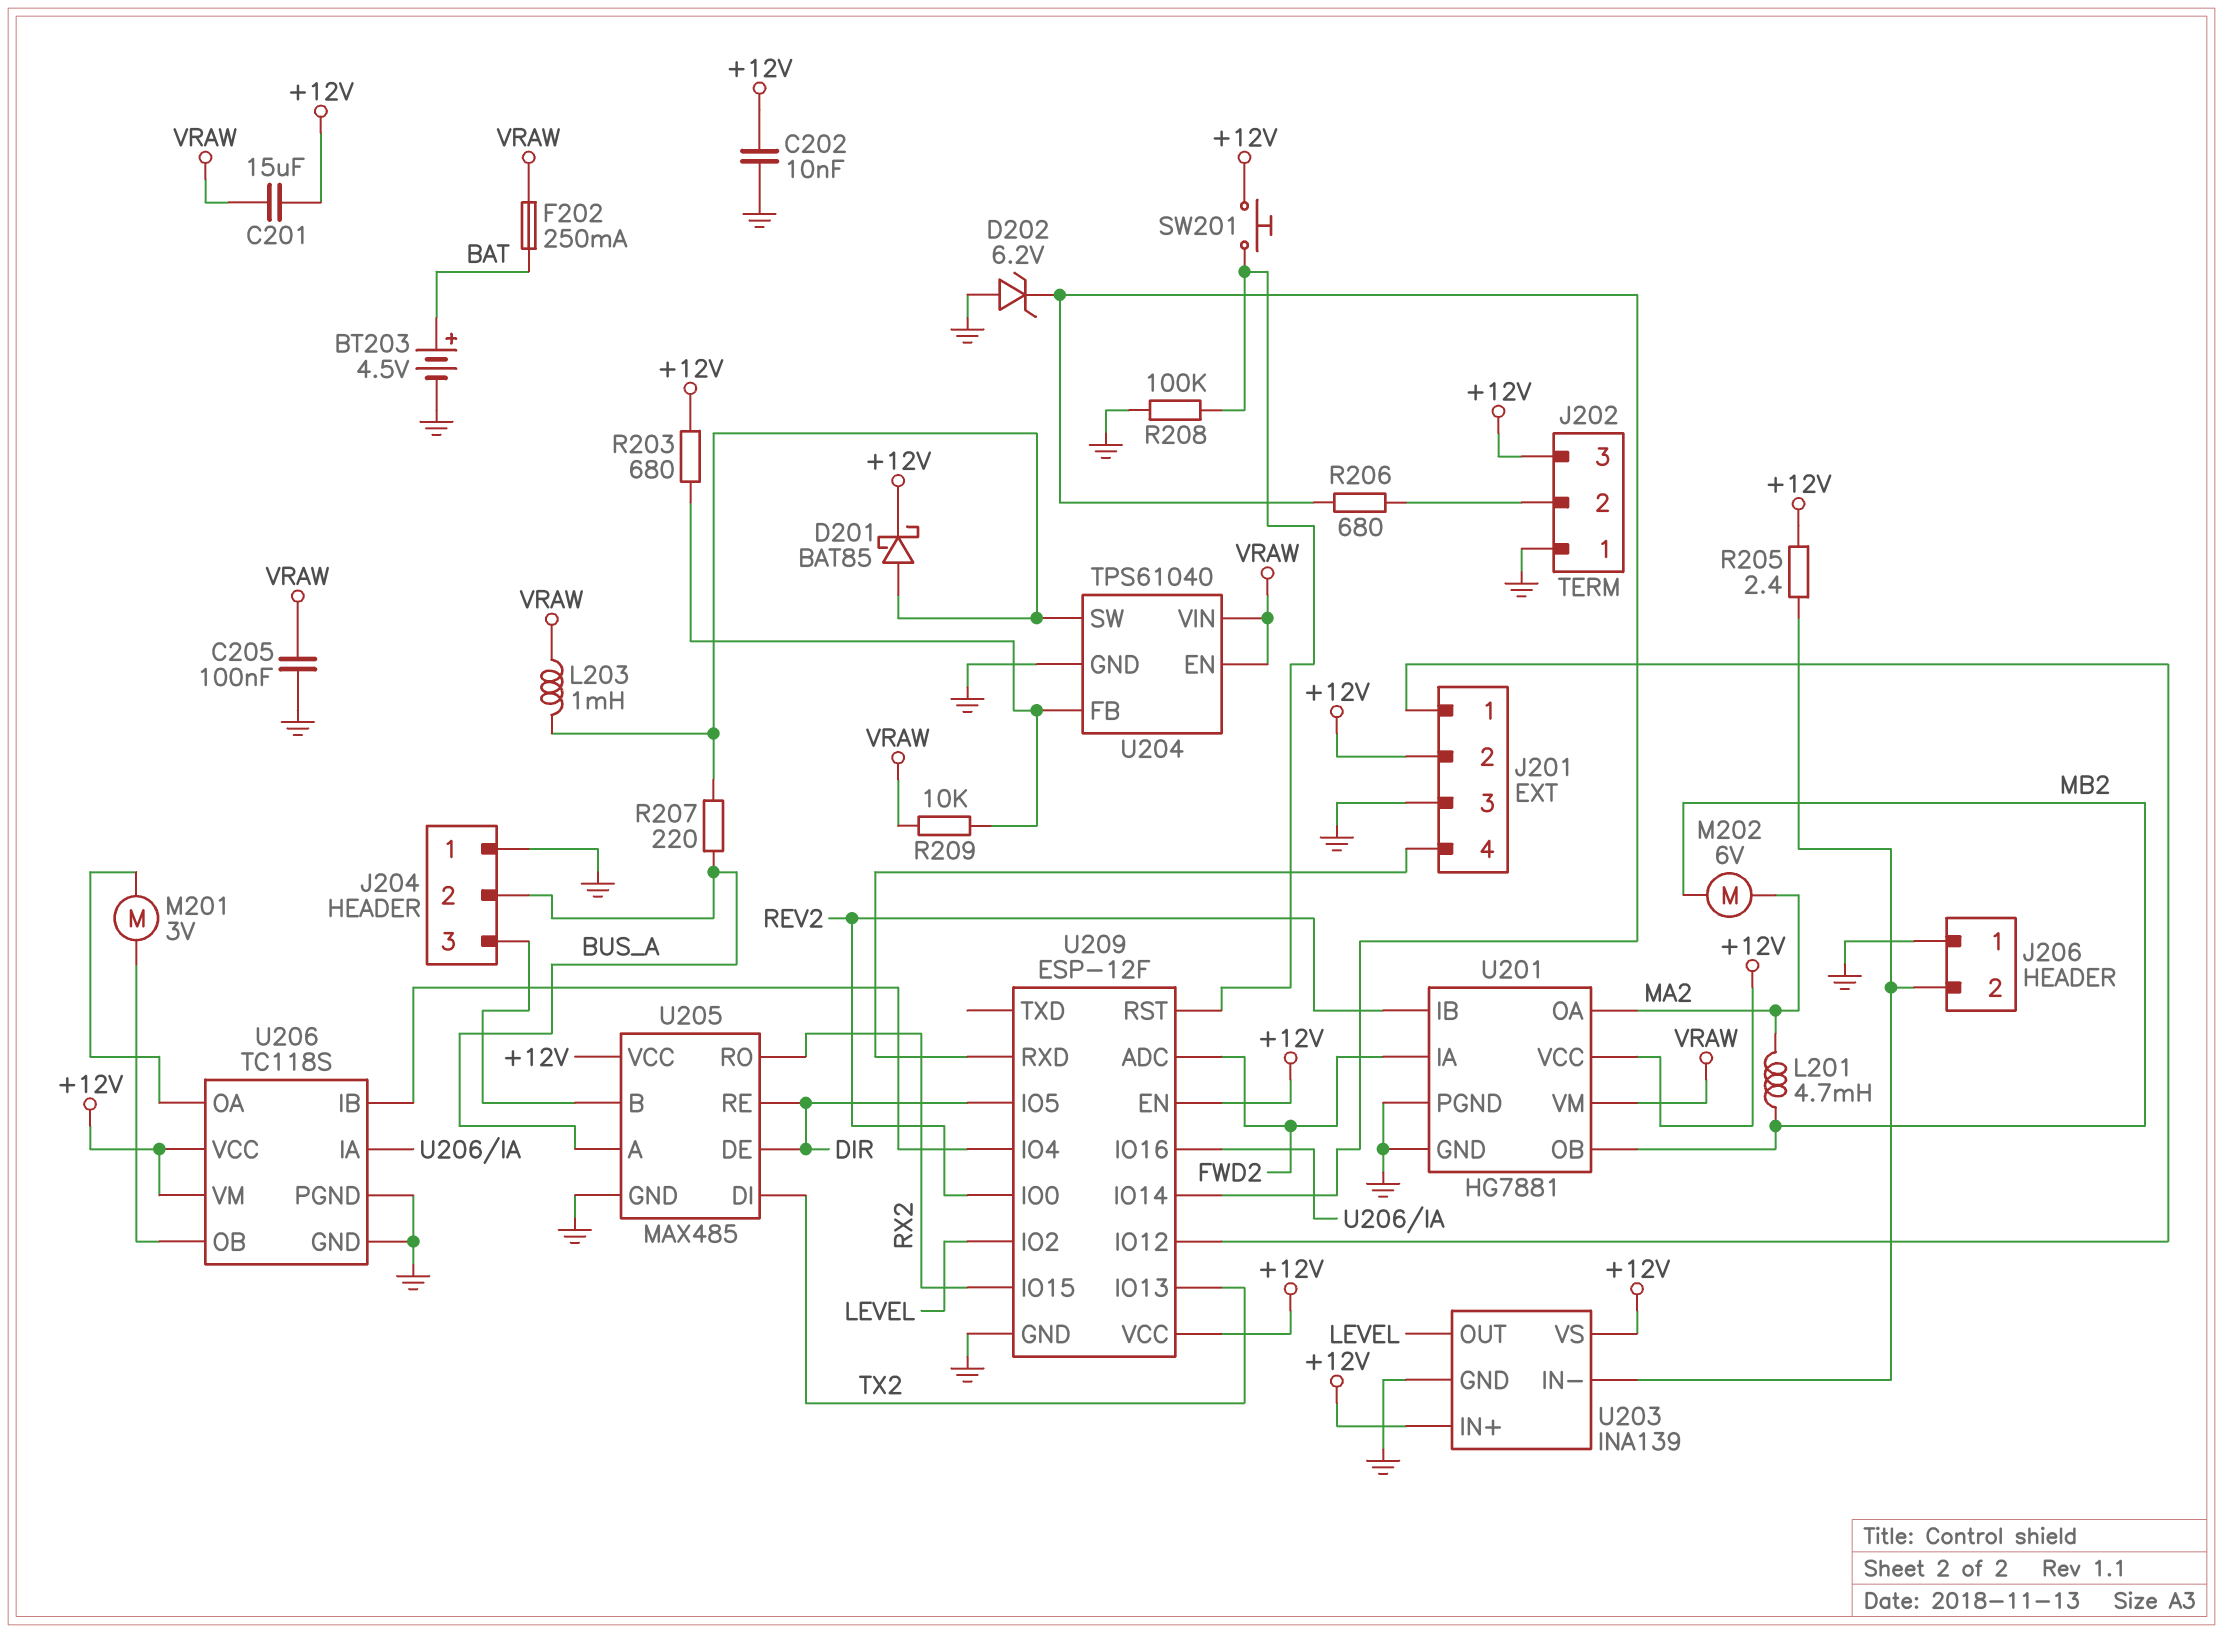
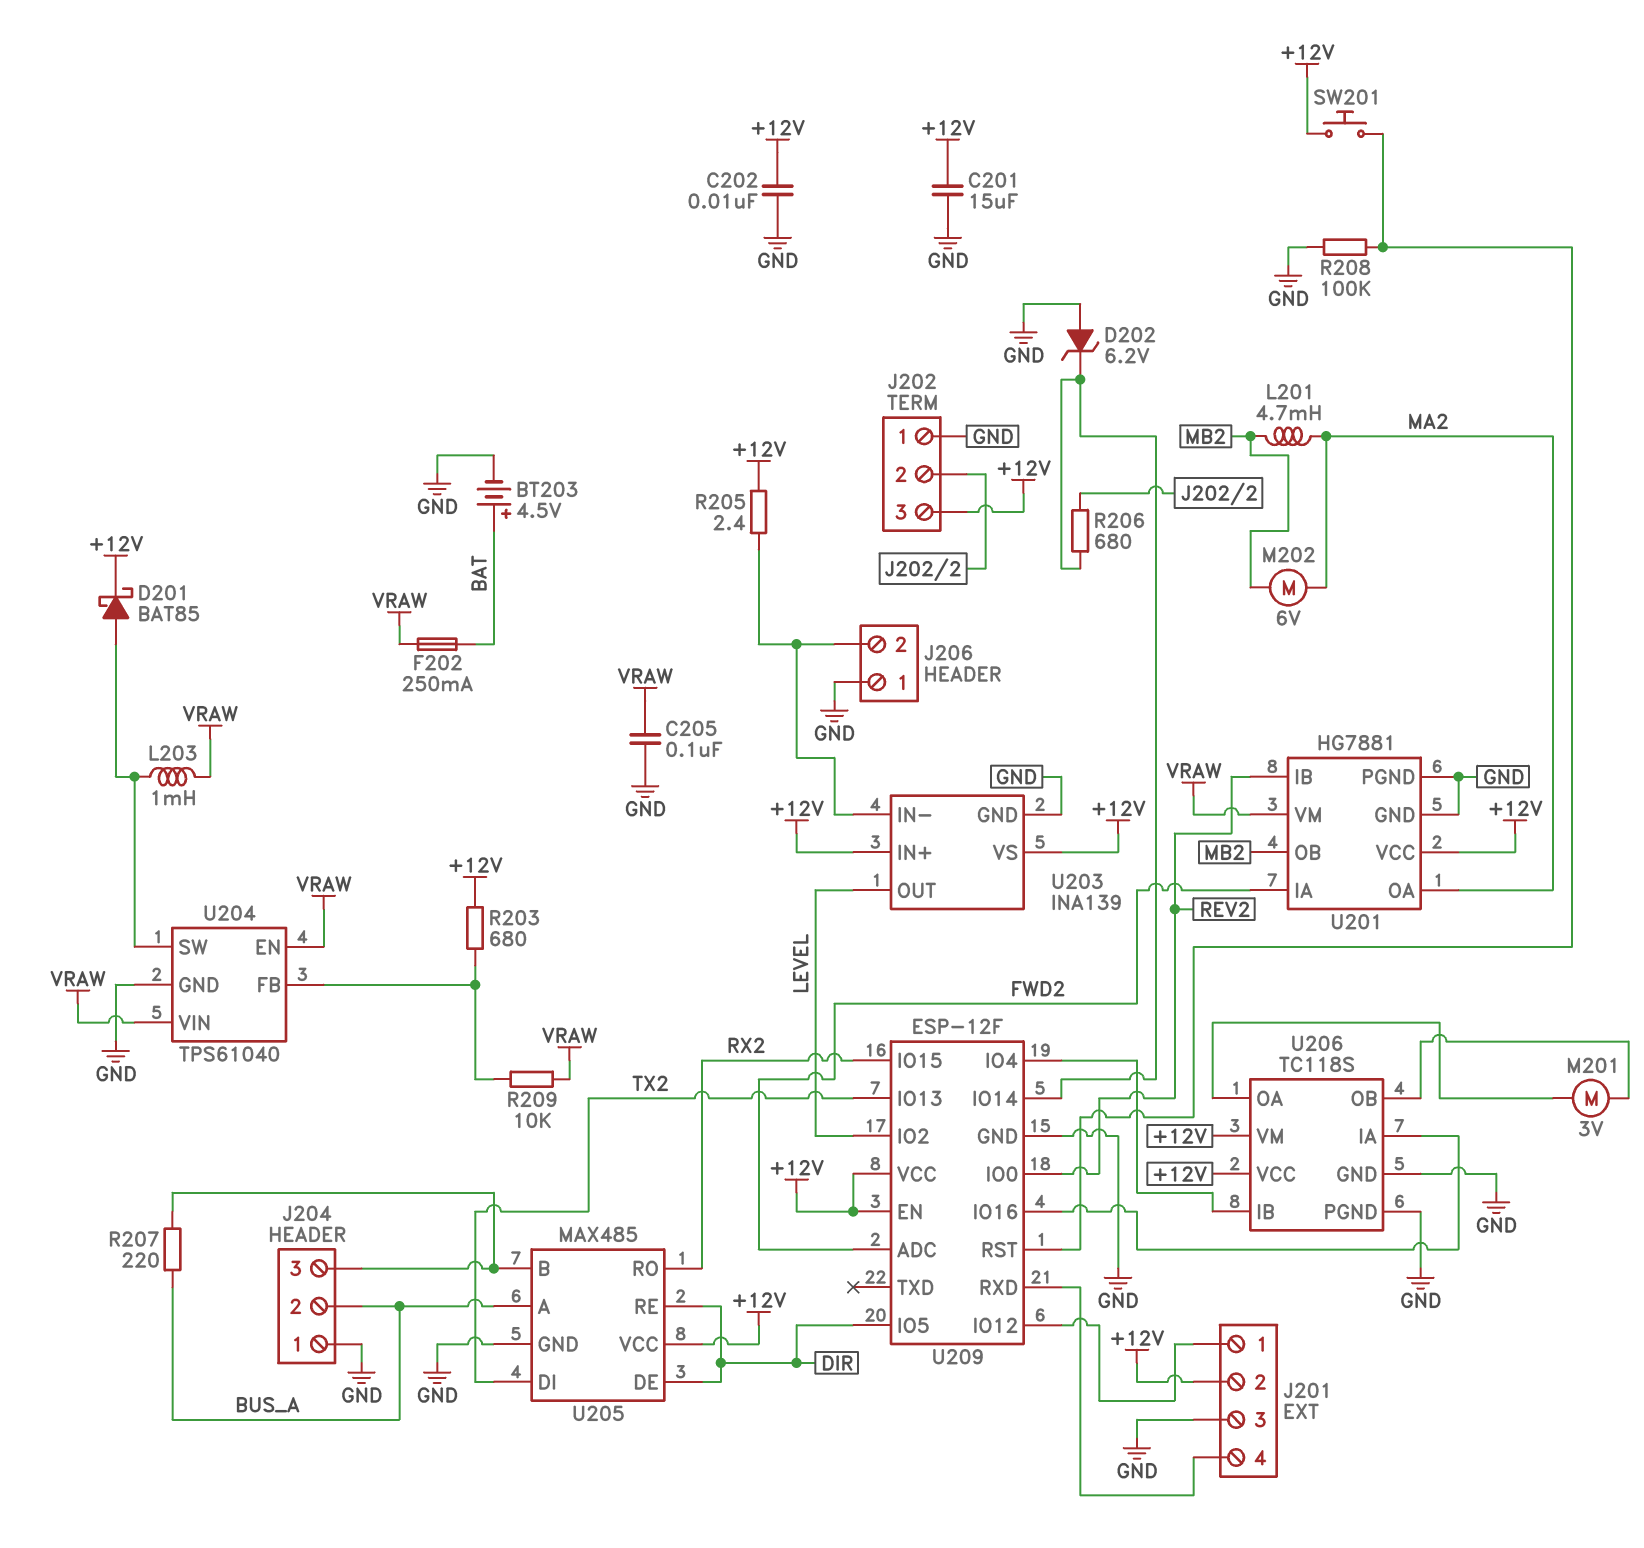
C201: 15uF (+12V, VRAW) -> 15uF (+12V, GND)
R207: 220 (BUS_A, U204/SW) -> 220 (BUS_A, J204/3)

